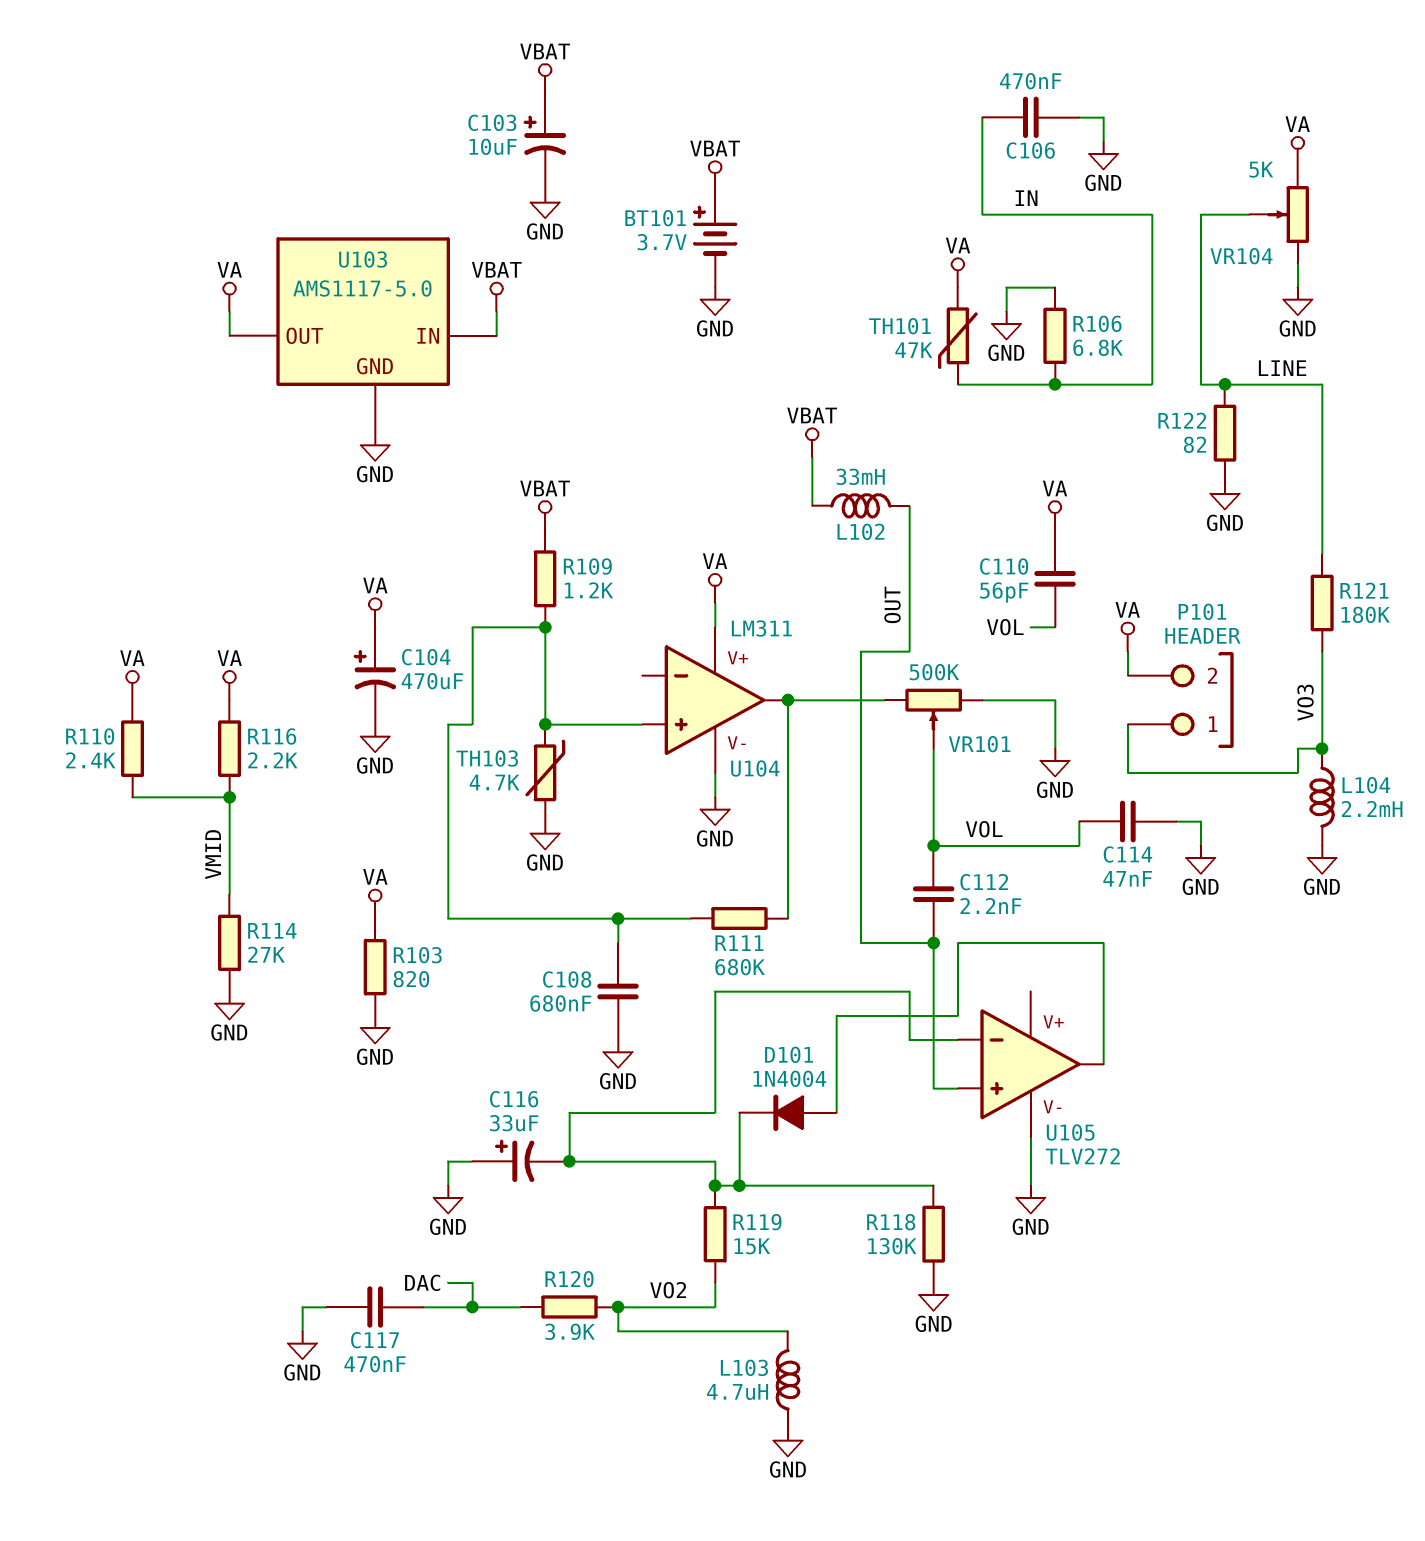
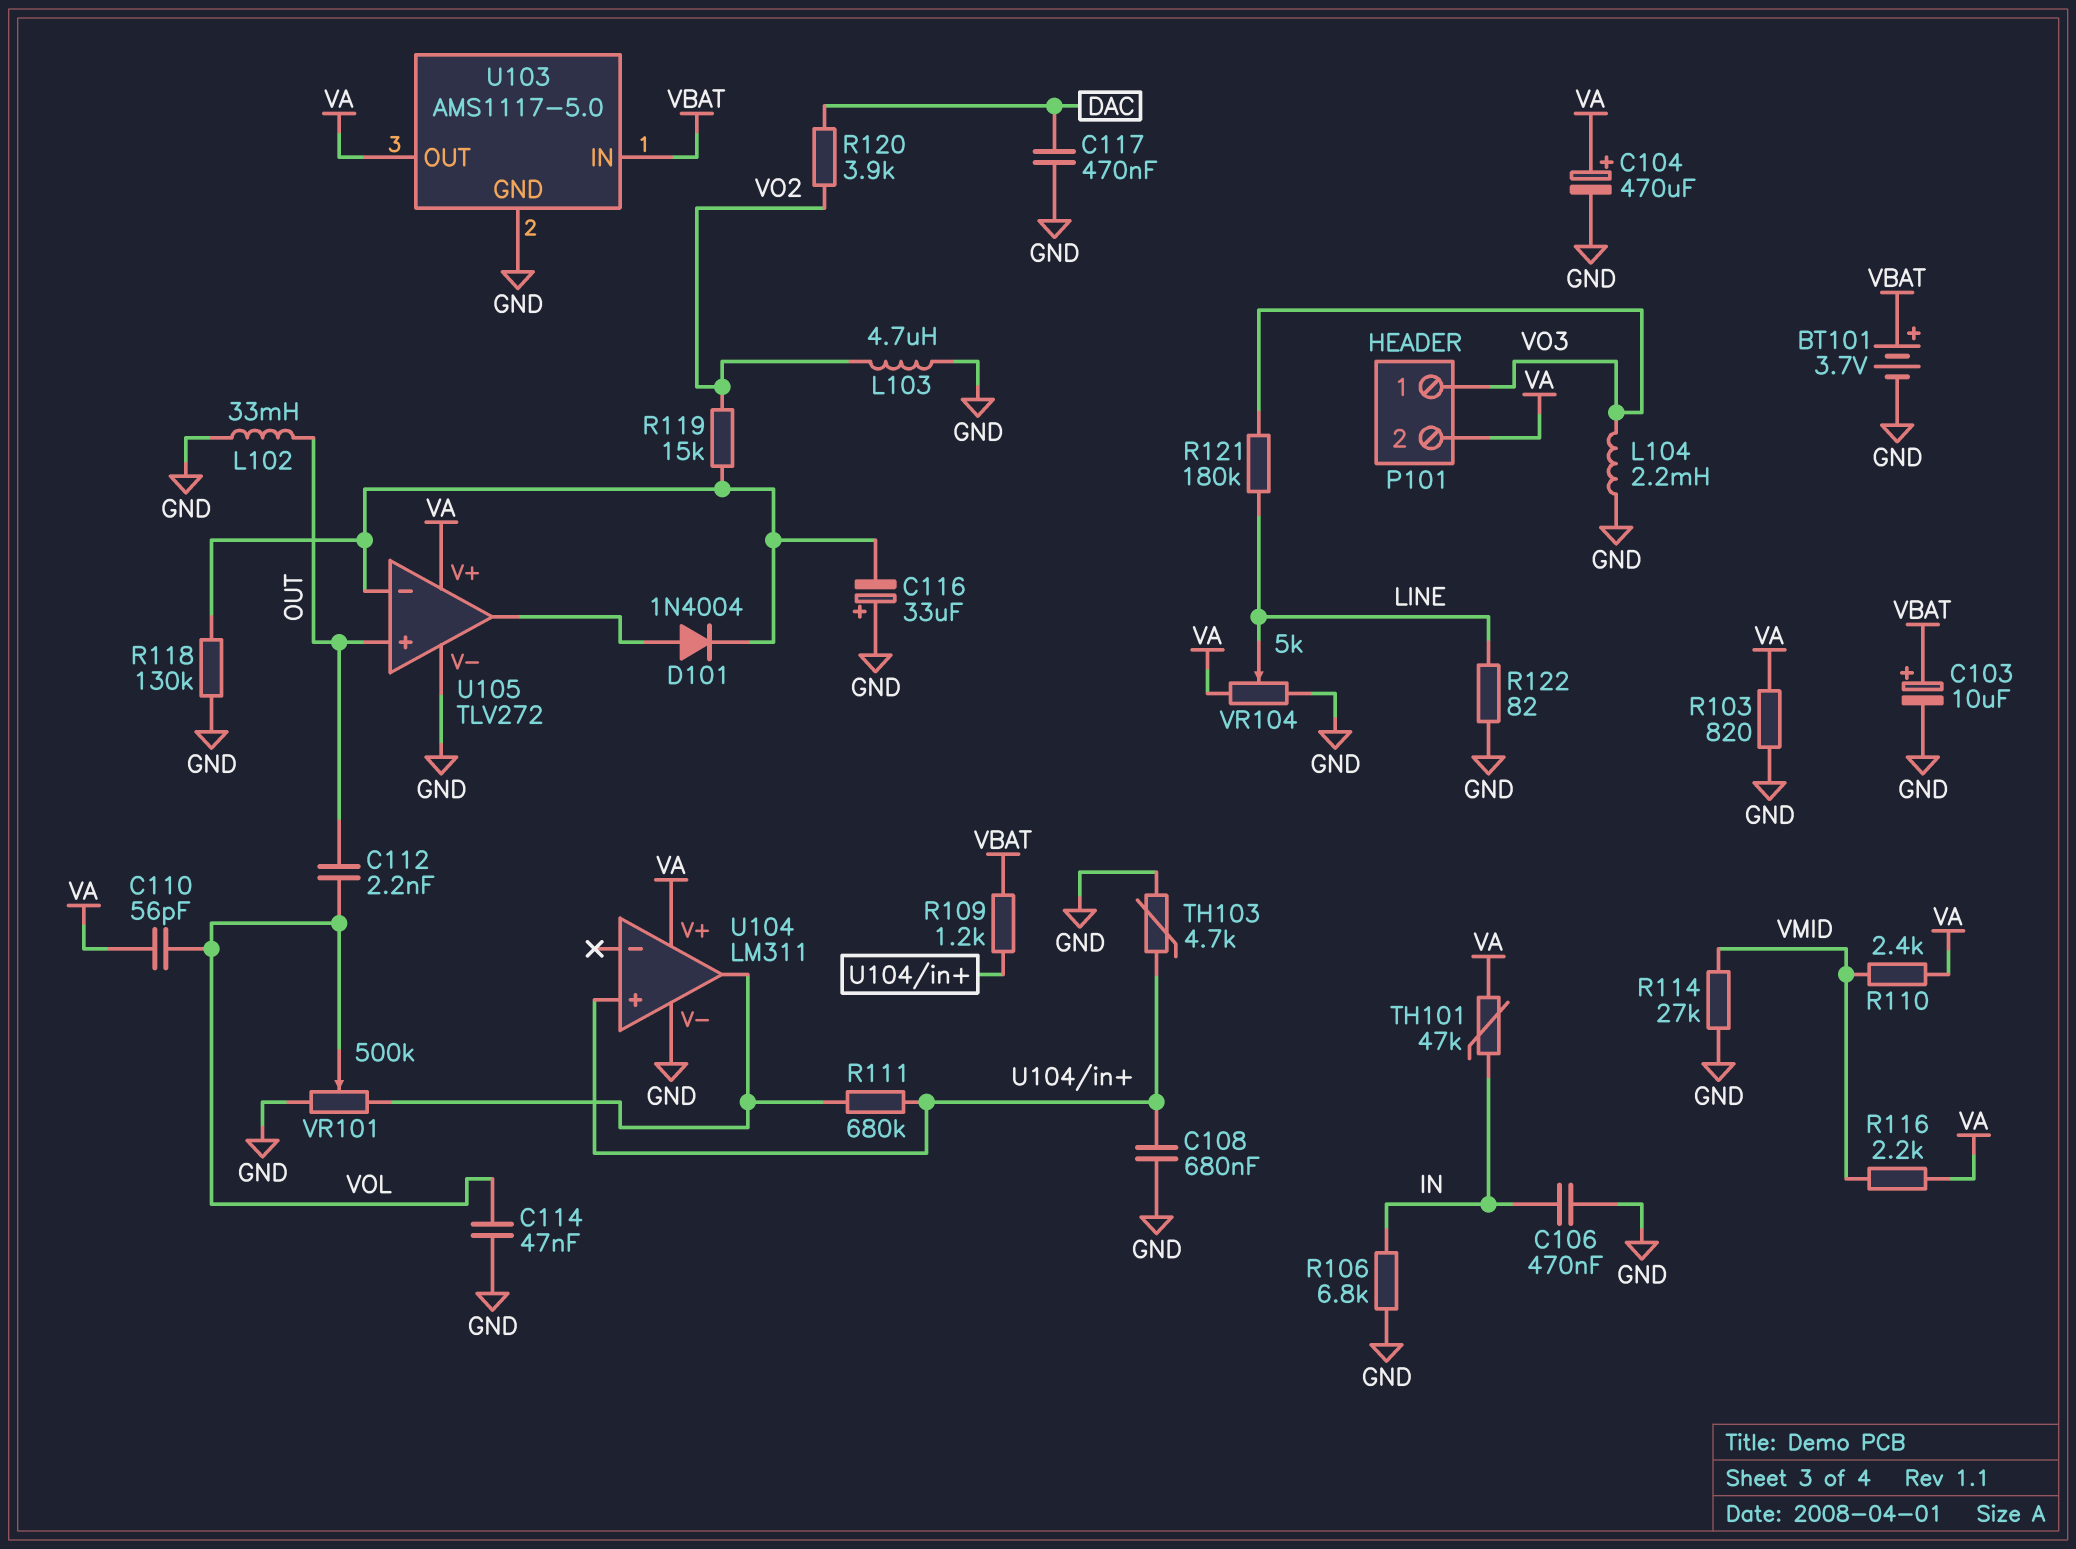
L102: 33mH (OUT, VBAT) -> 33mH (GND, OUT)
U105 pin V+: none -> VA

